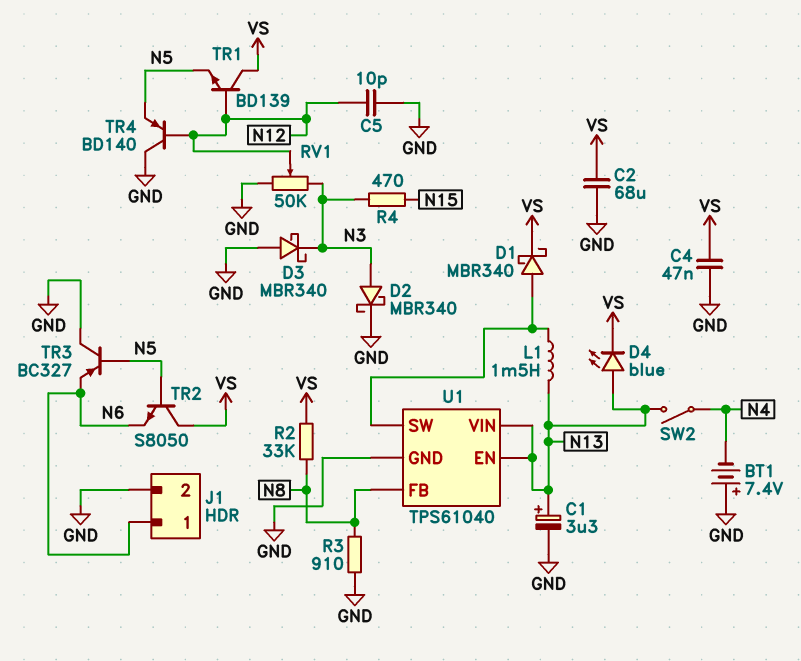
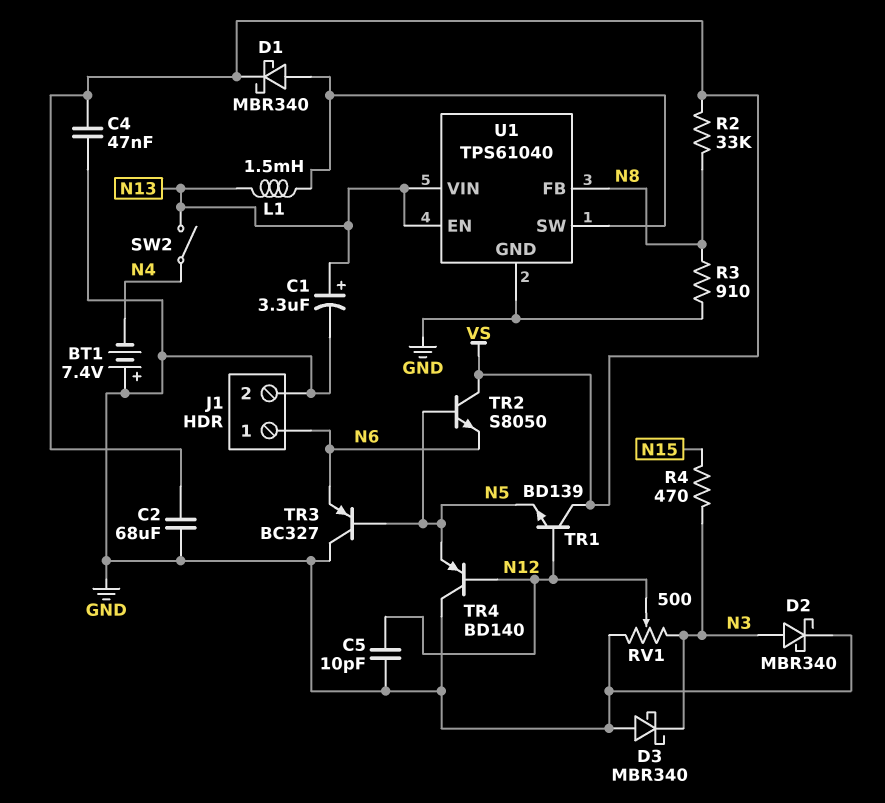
D4: LED blue (A N13, K VS) -> none
RV1: 50k (GND, N3, wiper N12) -> 500 (GND, N3, wiper N12)

